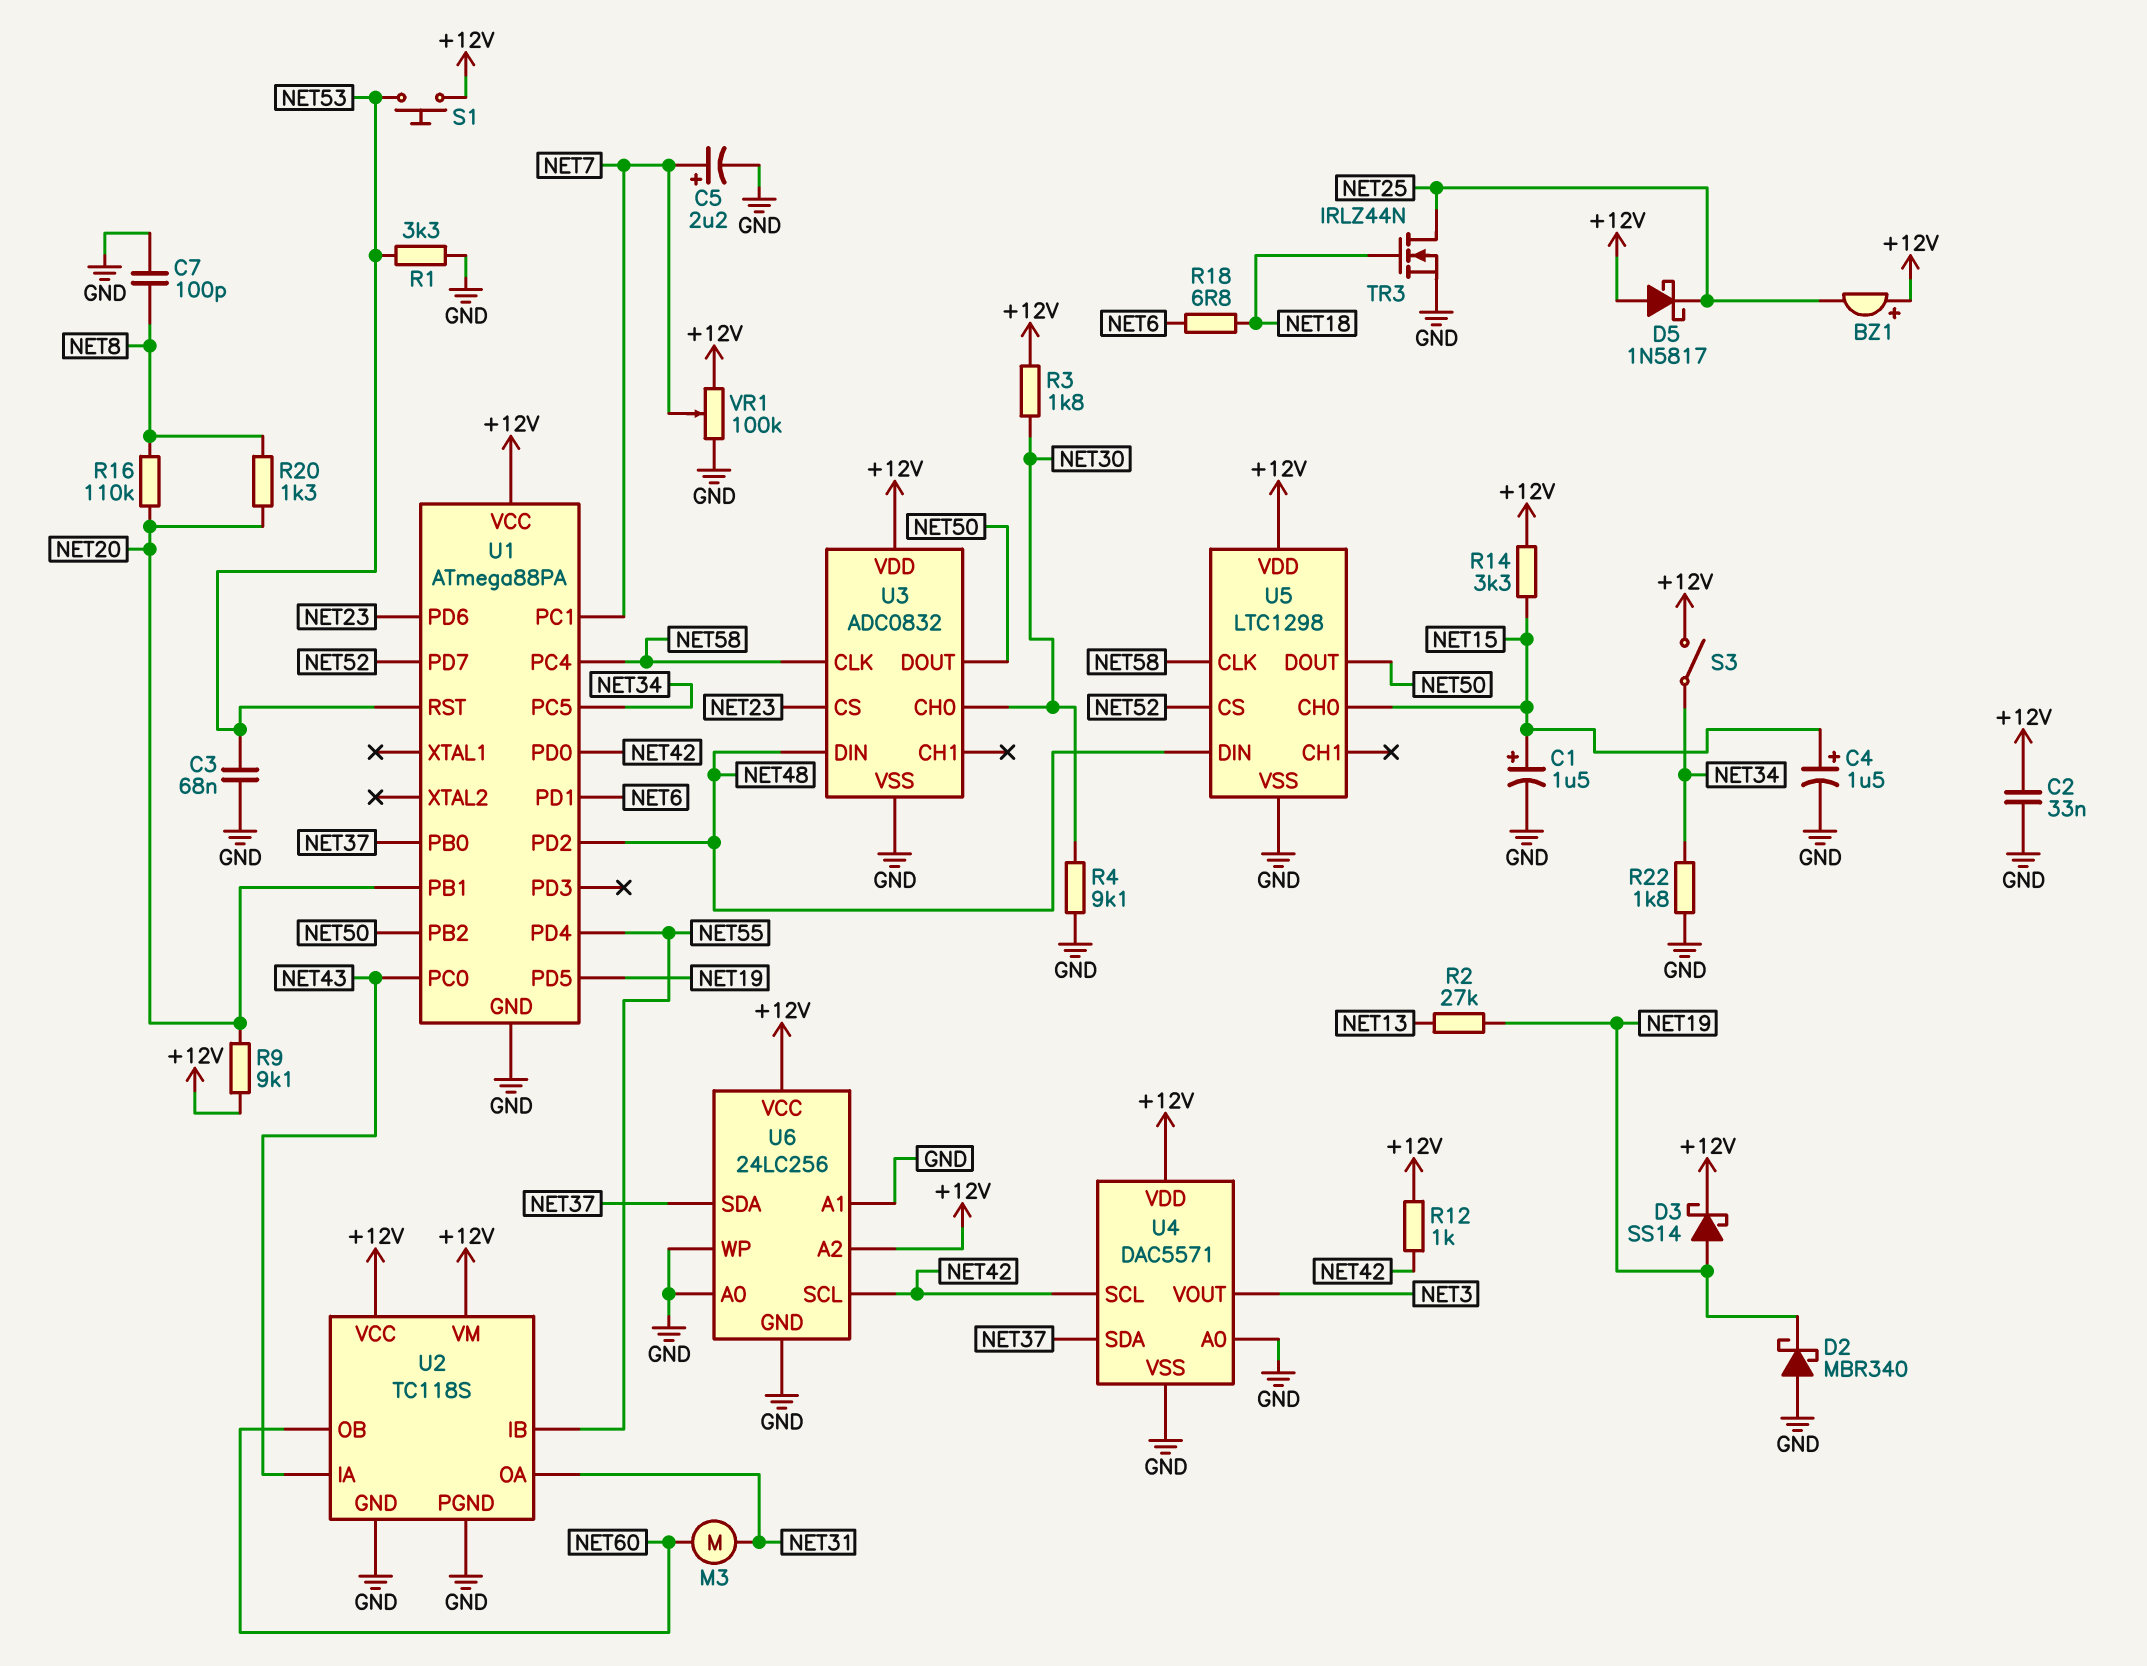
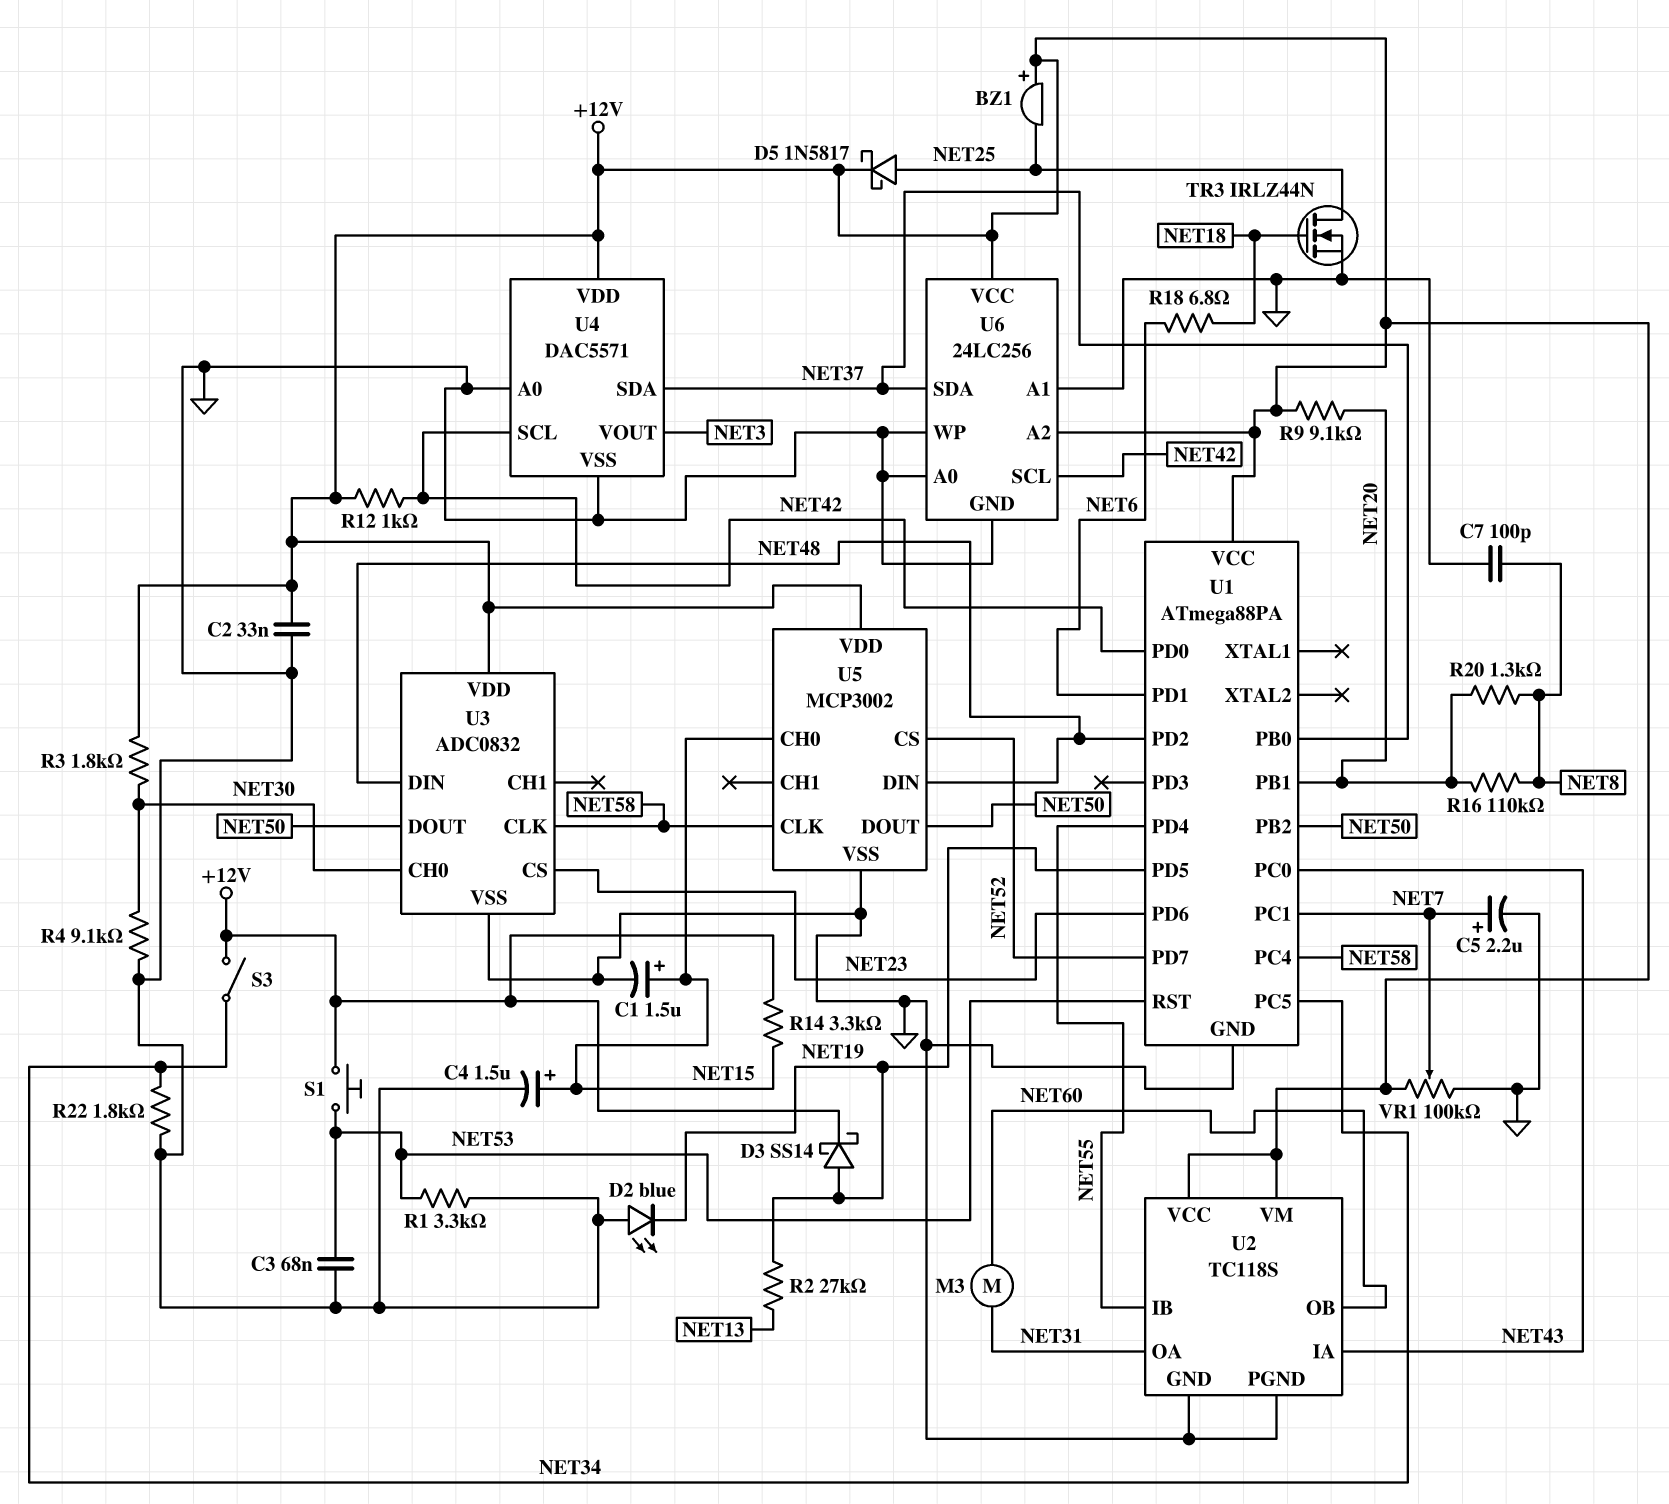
D2: schottky MBR340 (A GND, K NET19) -> LED blue (A GND, K NET19)
D5: schottky 1N5817 (A +12V, K NET25) -> schottky 1N5817 (A NET25, K +12V)
U5: LTC1298 -> MCP3002

